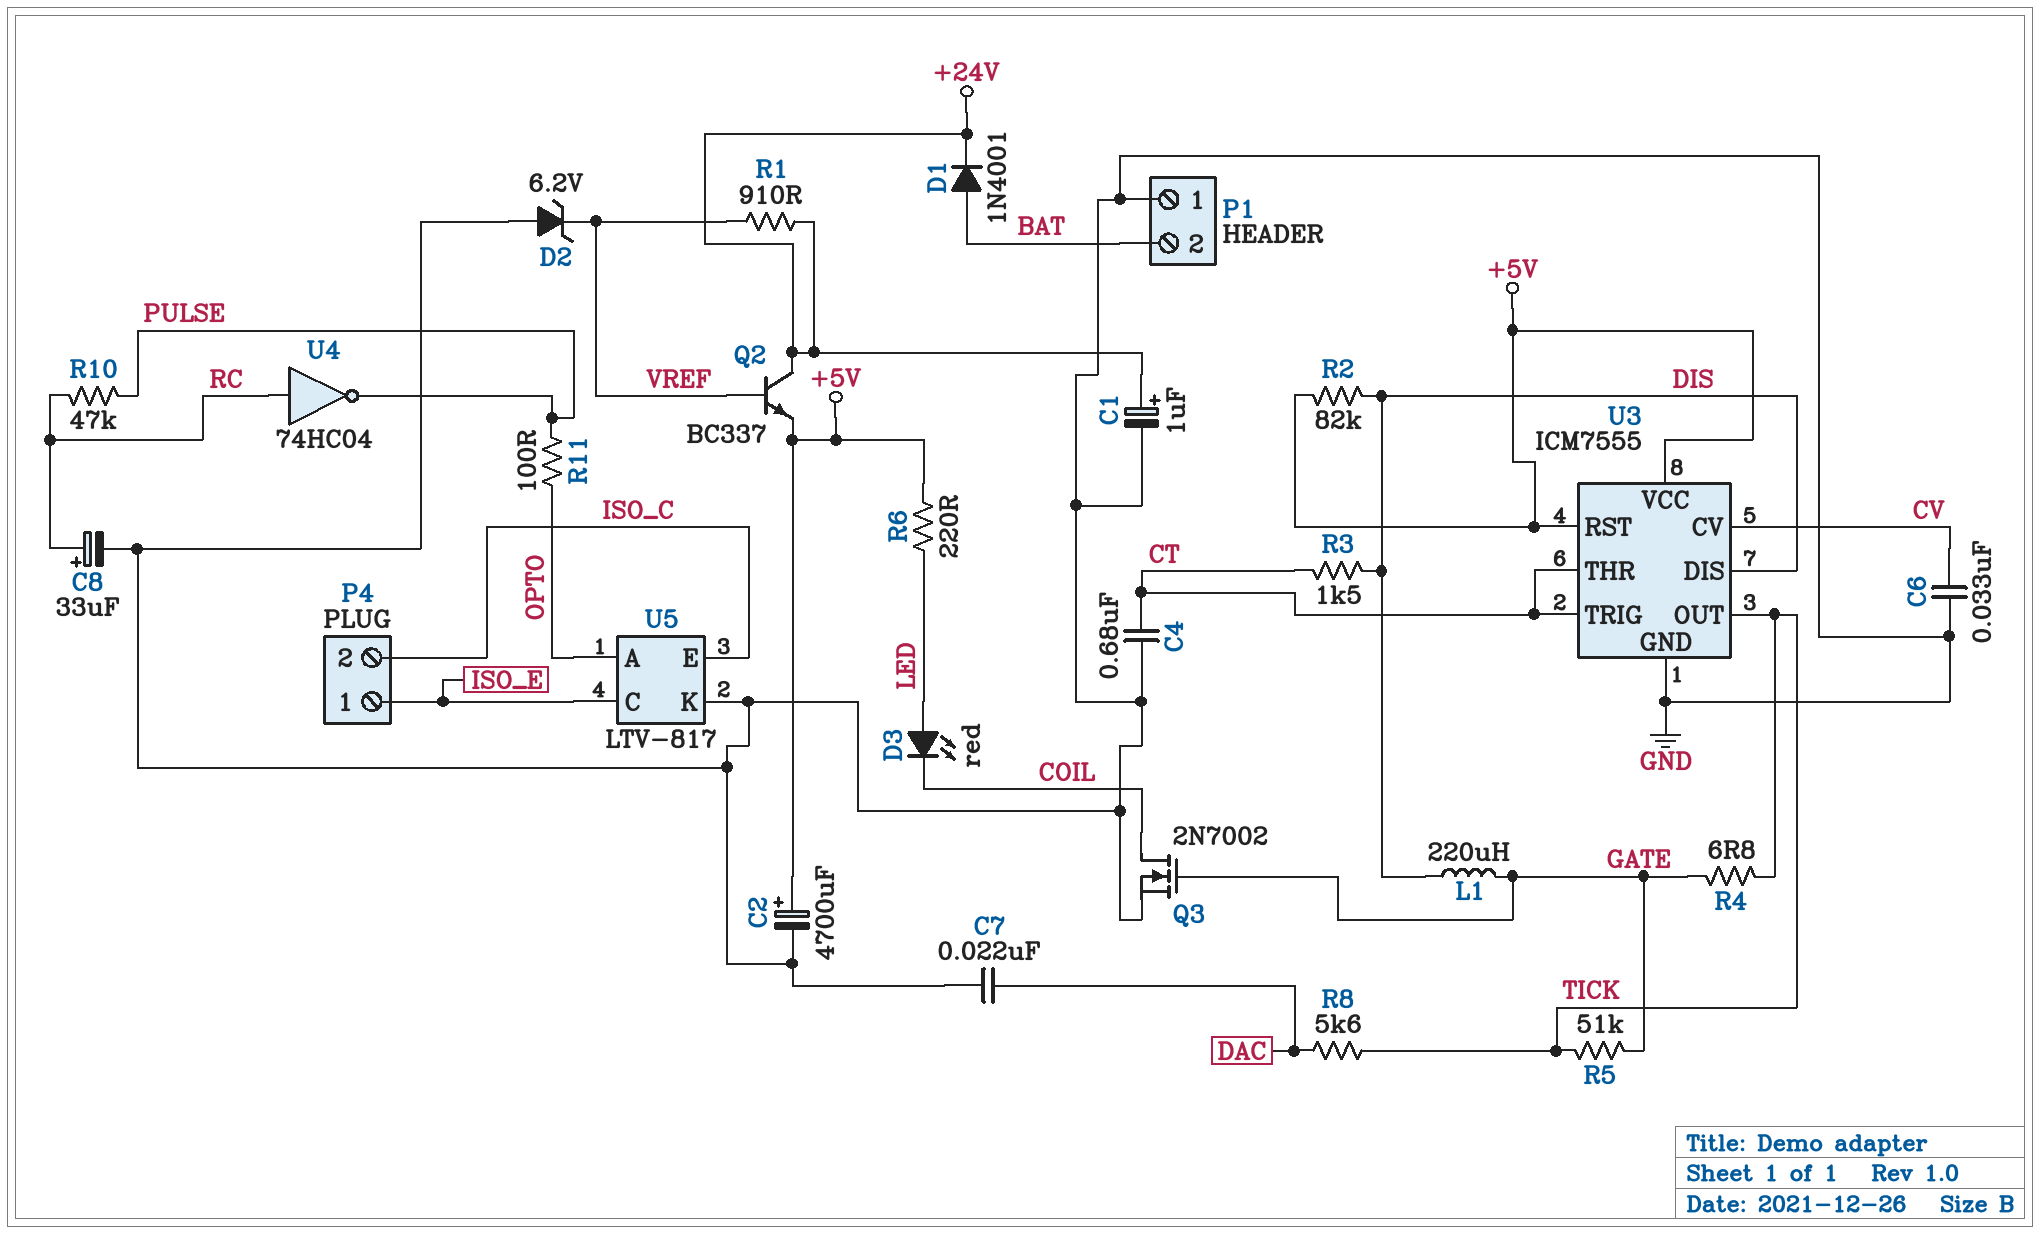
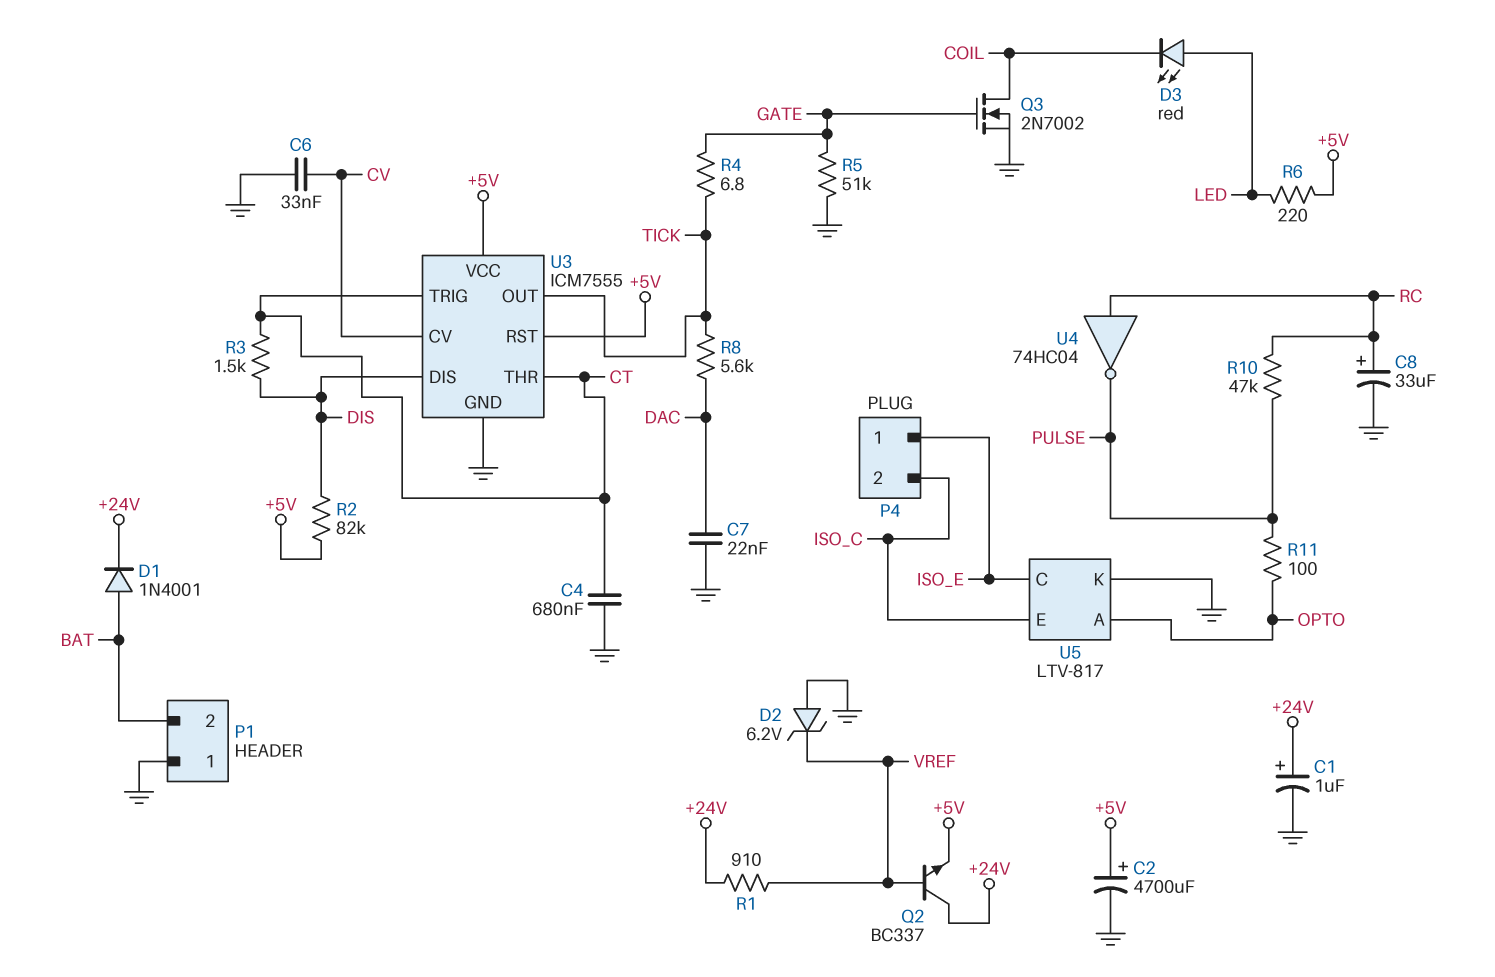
L1: 220uH (DIS, GATE) -> none
R5: 51k (GATE, TICK) -> 51k (GATE, GND)

